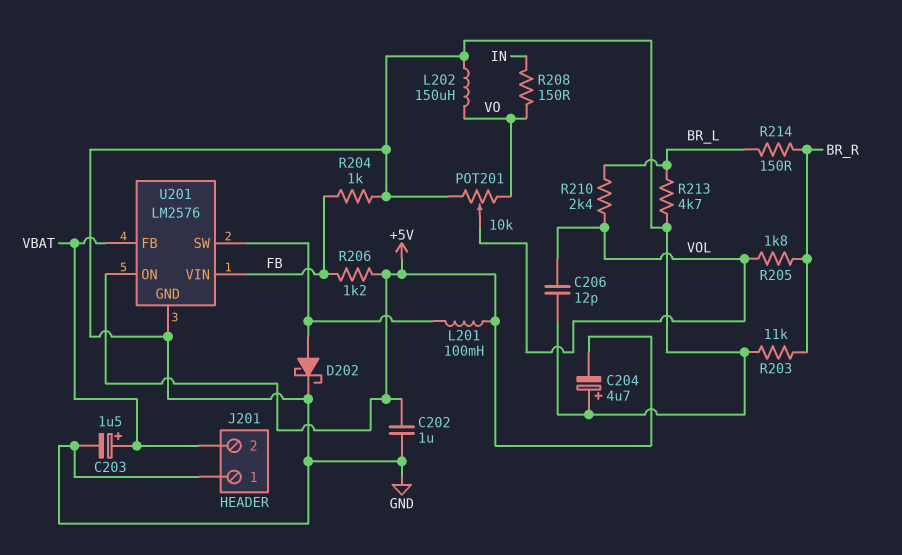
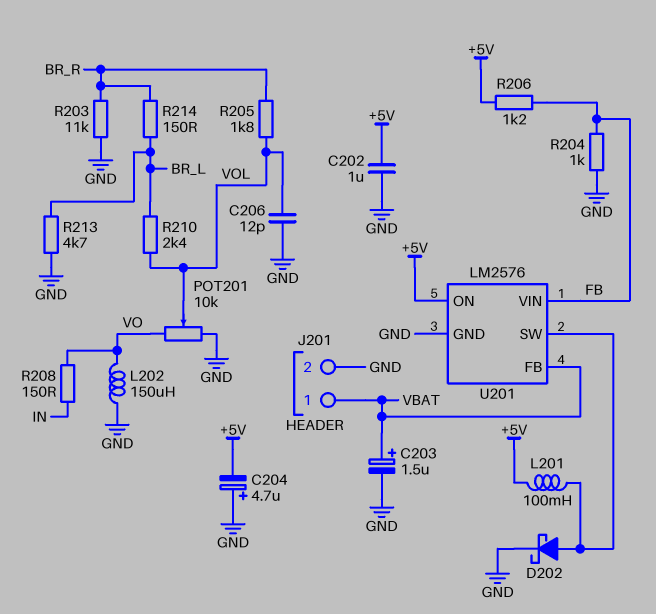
J201 pin 1: GND -> VBAT
J201 pin 2: VBAT -> GND

